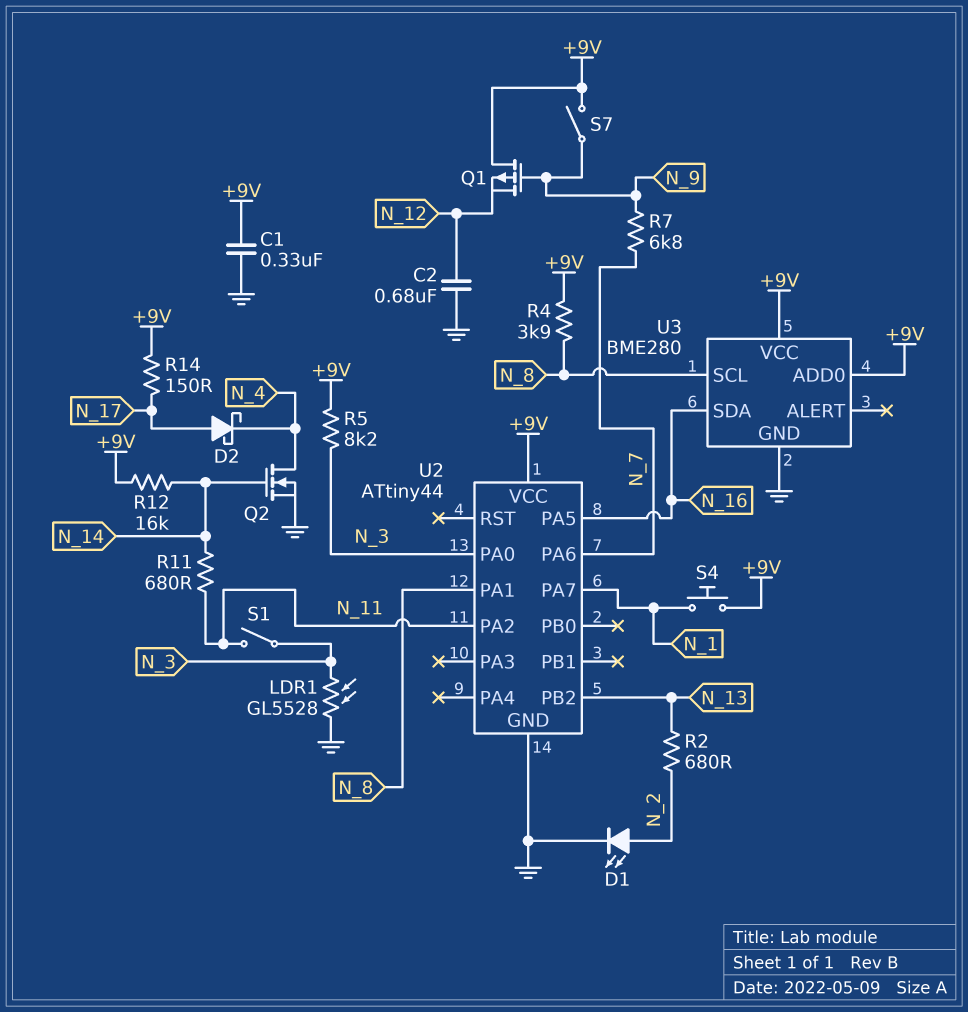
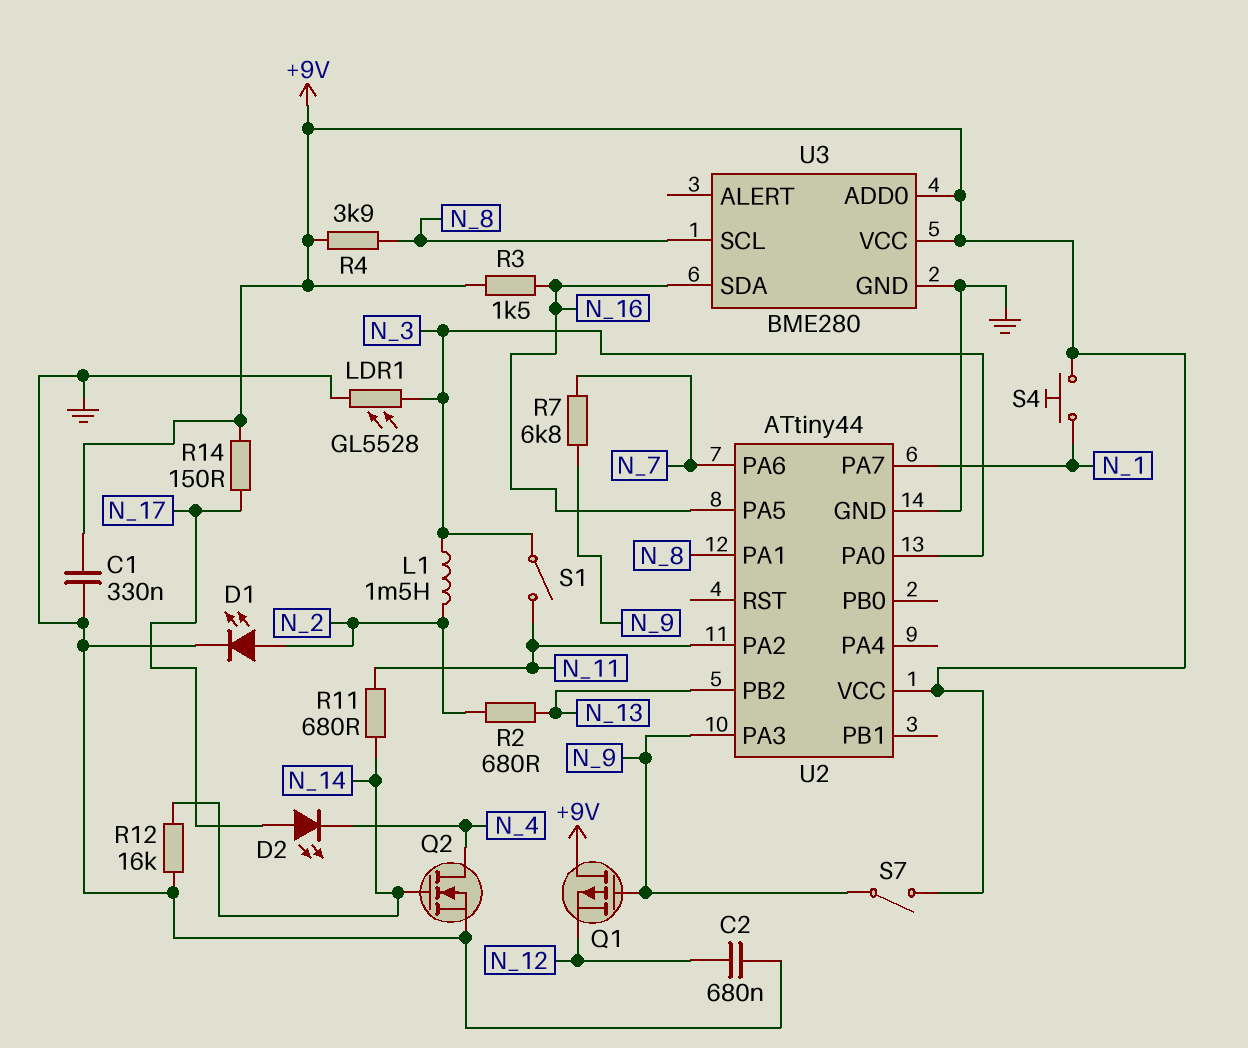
D2: schottky (A N_17, K N_4) -> LED (A N_17, K N_4)
L1: none -> 1.5mH (N_2, N_3)
R3: none -> 1.5k (+9V, N_16)
R5: 8.2k (+9V, N_3) -> none
R12: 16k (+9V, N_14) -> 16k (GND, N_14)
U2 pin PA3: none -> N_9

